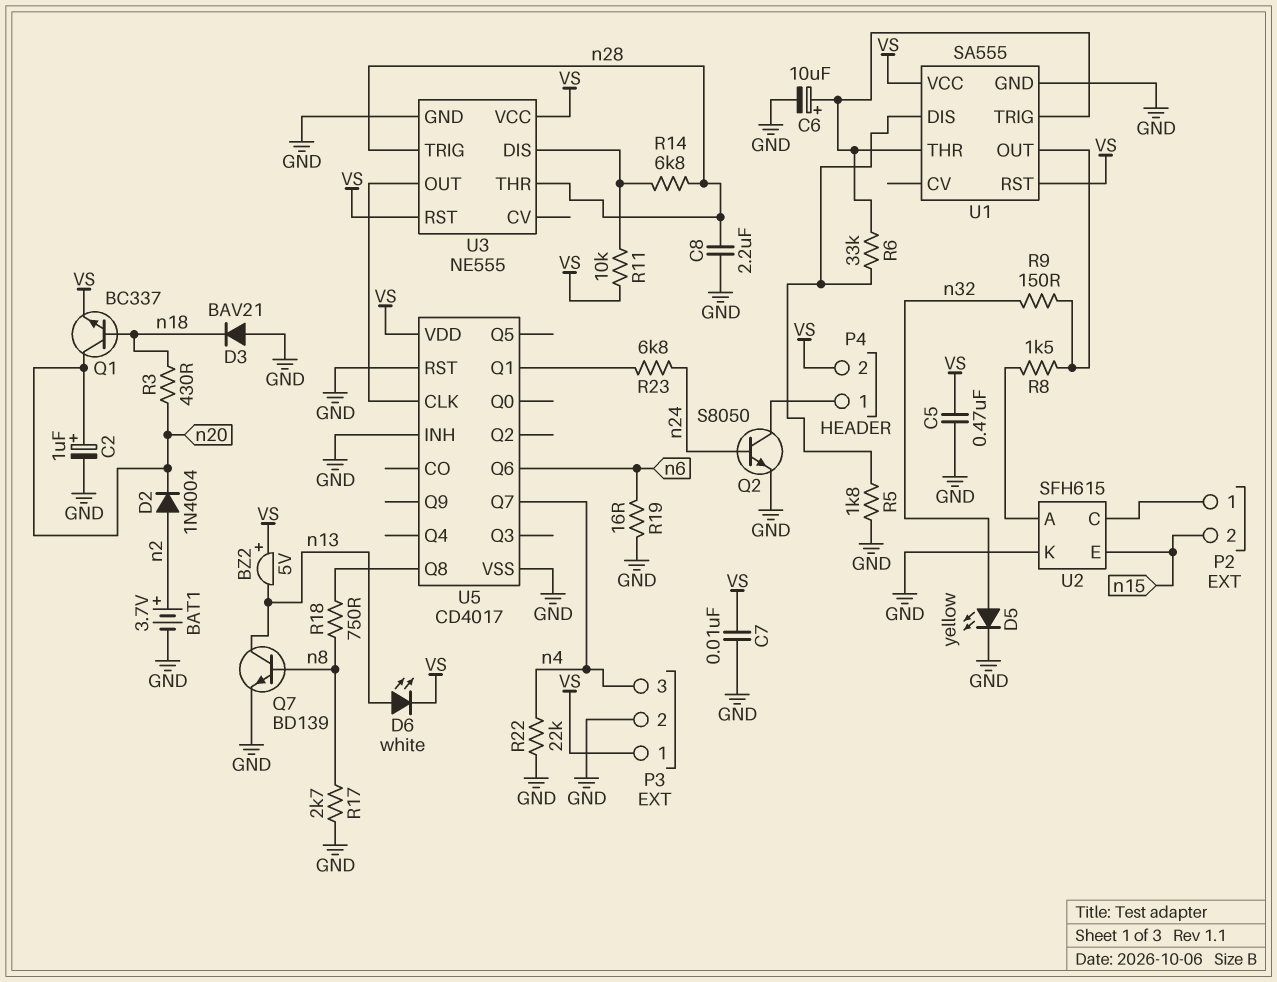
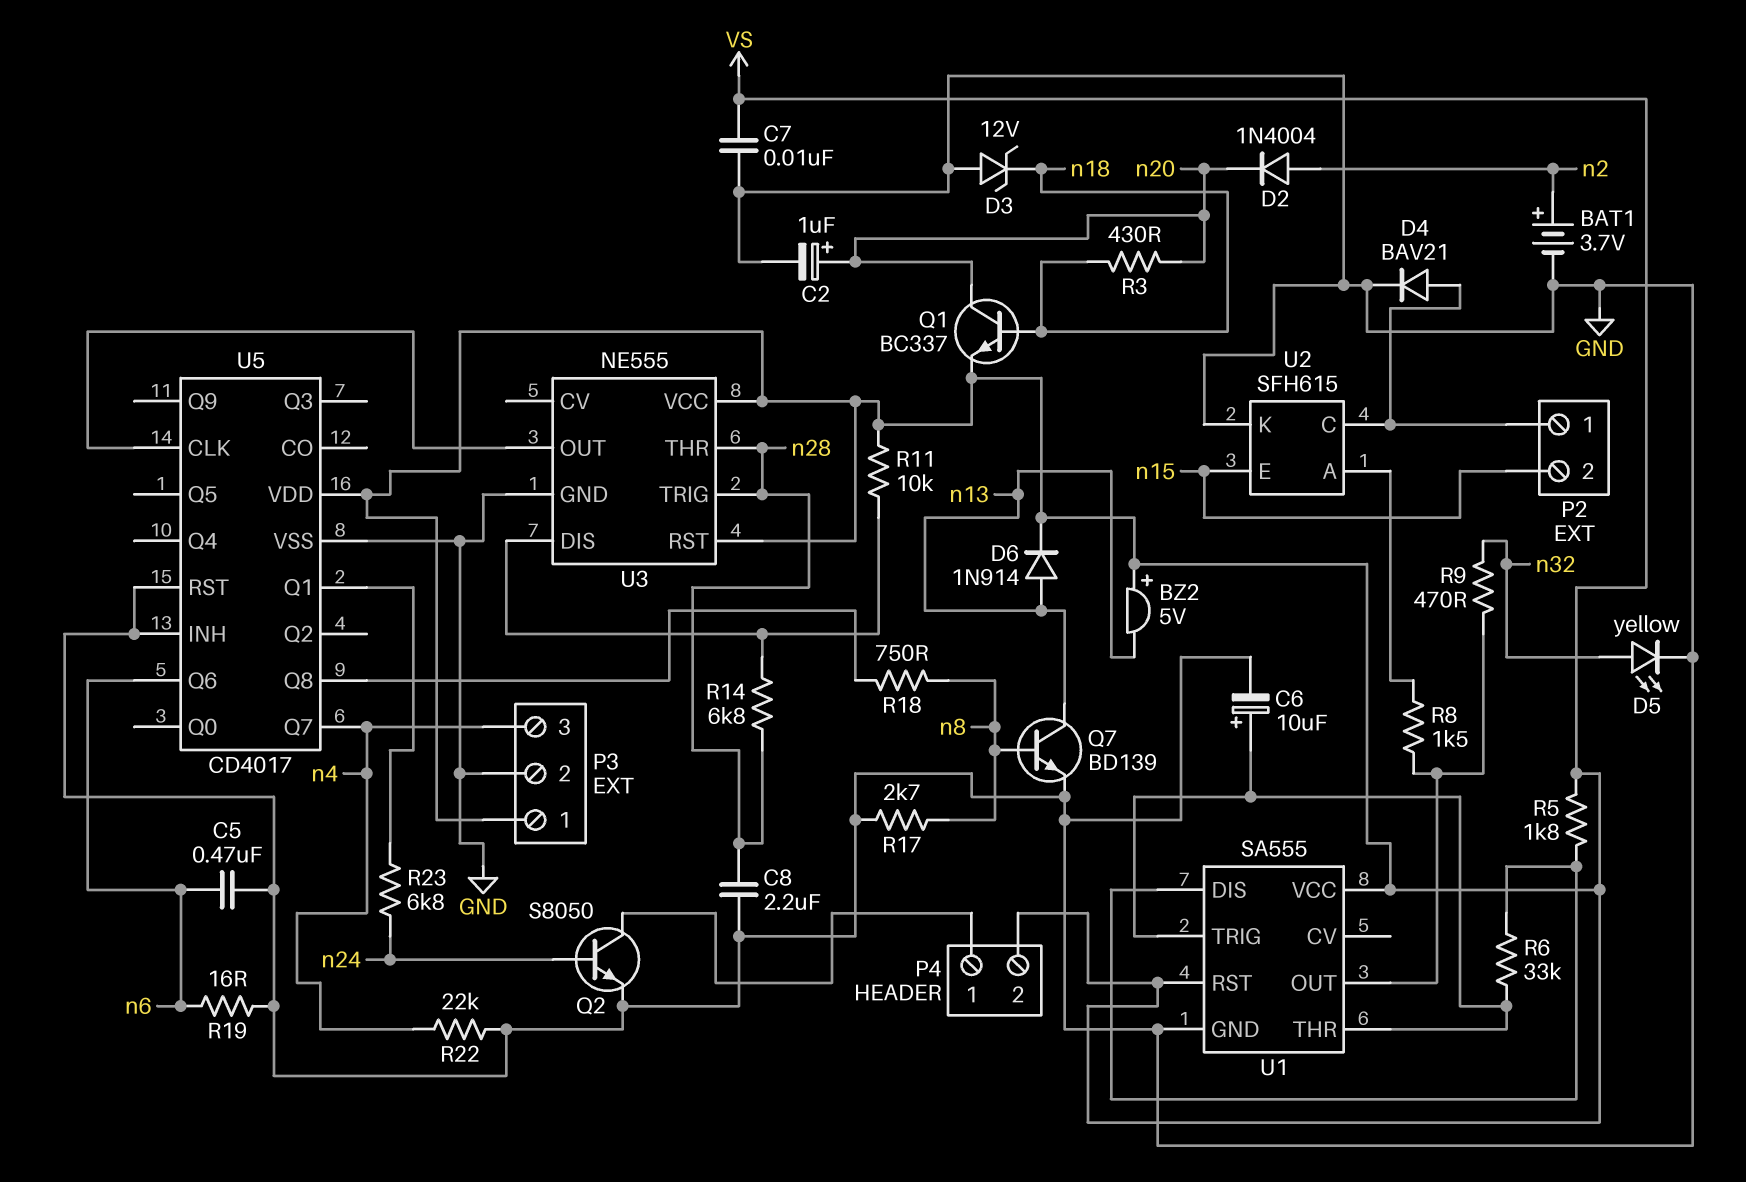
C5: 470nF (GND, VS) -> 470nF (GND, n6)
D3: diode BAV21 (A GND, K n18) -> zener 12V (A GND, K n18)
D4: none -> diode BAV21 (A P2/1, K GND)
D6: LED white (A n13, K VS) -> diode 1N914 (A n13, K VS)
R5: 1.8k (GND, U1/DIS) -> 1.8k (U1/DIS, VS)
R9: 150 (U1/OUT, n32) -> 470 (U1/OUT, n32)

